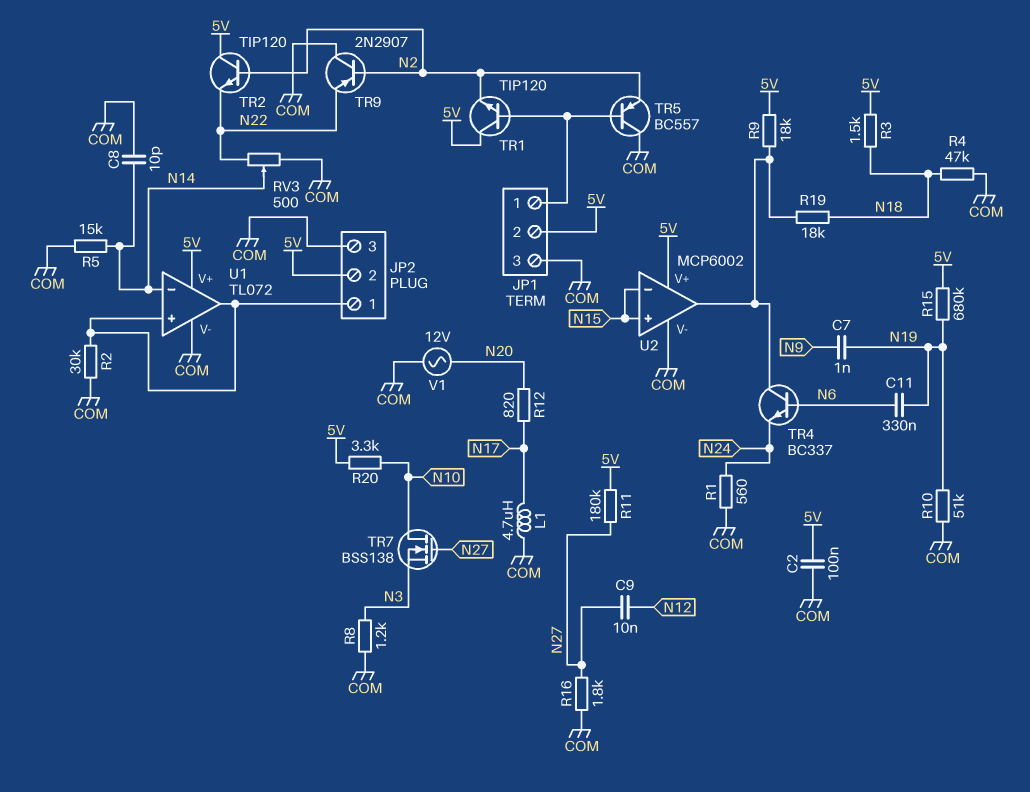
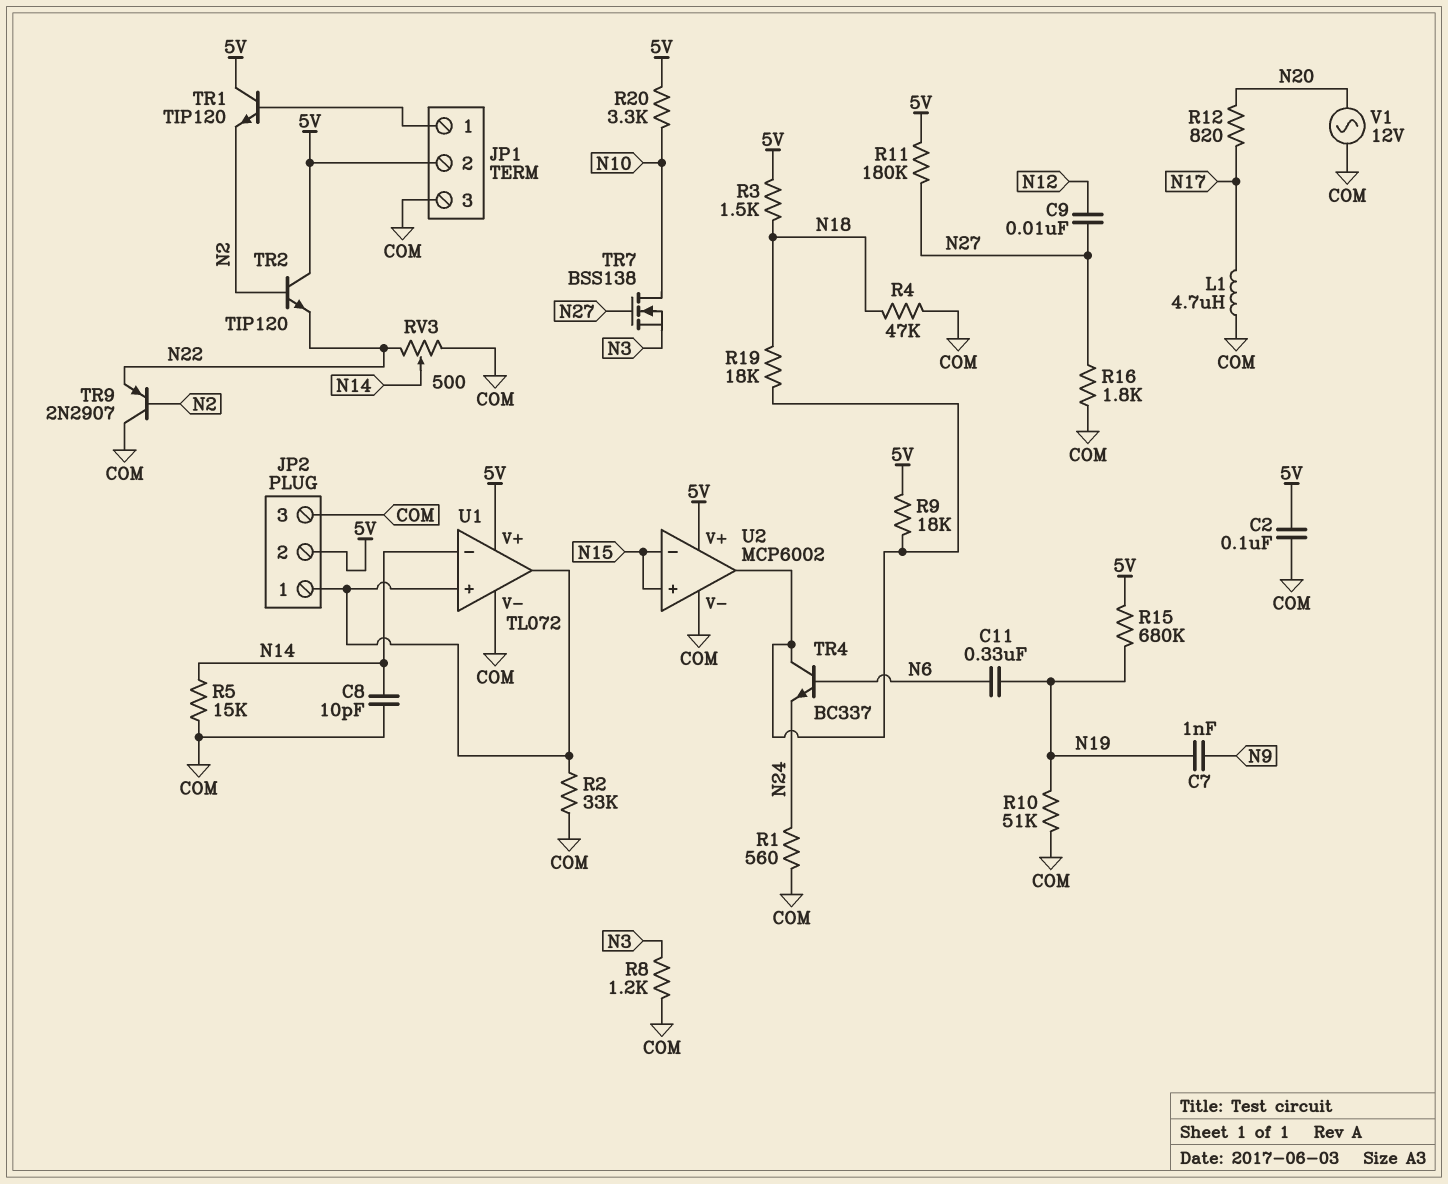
R2: 30k (COM, JP2/1) -> 33k (COM, JP2/1)
TR5: PNP BC557 (B JP1/1, C COM, E N2) -> none

